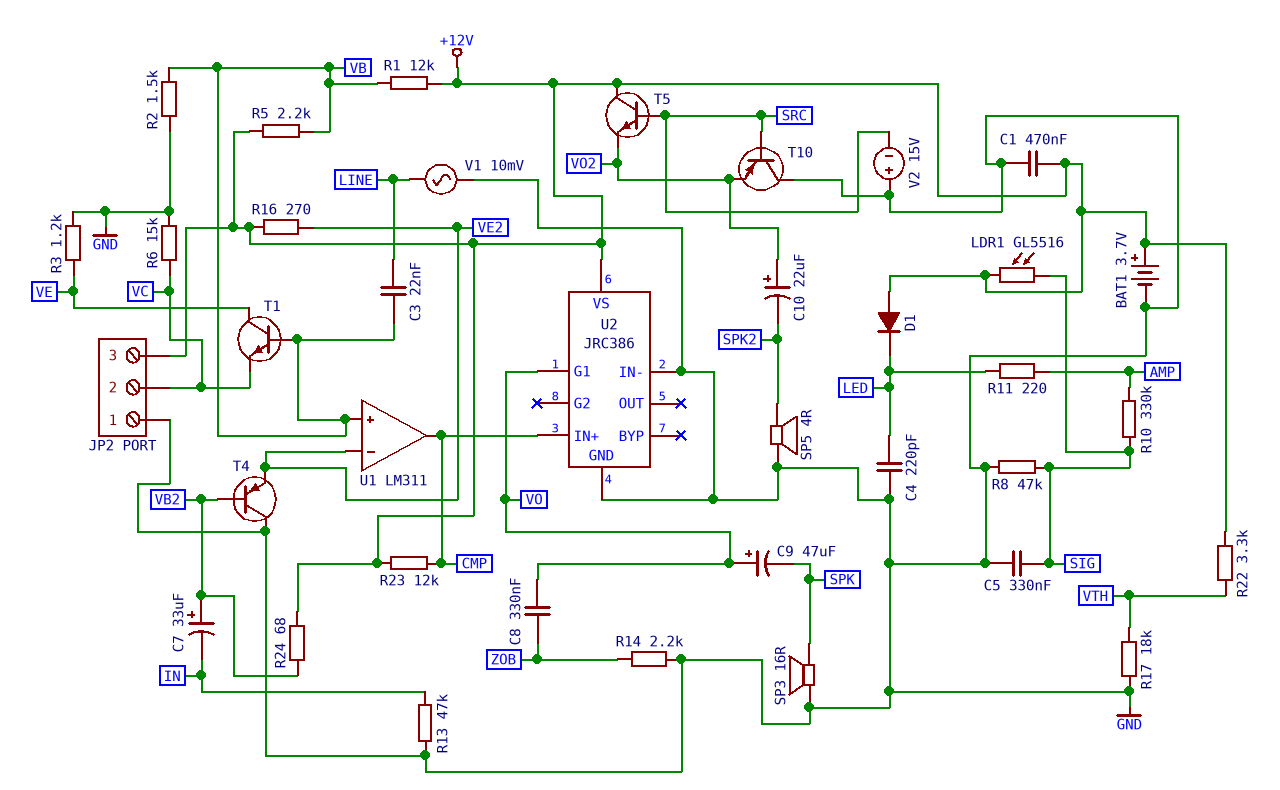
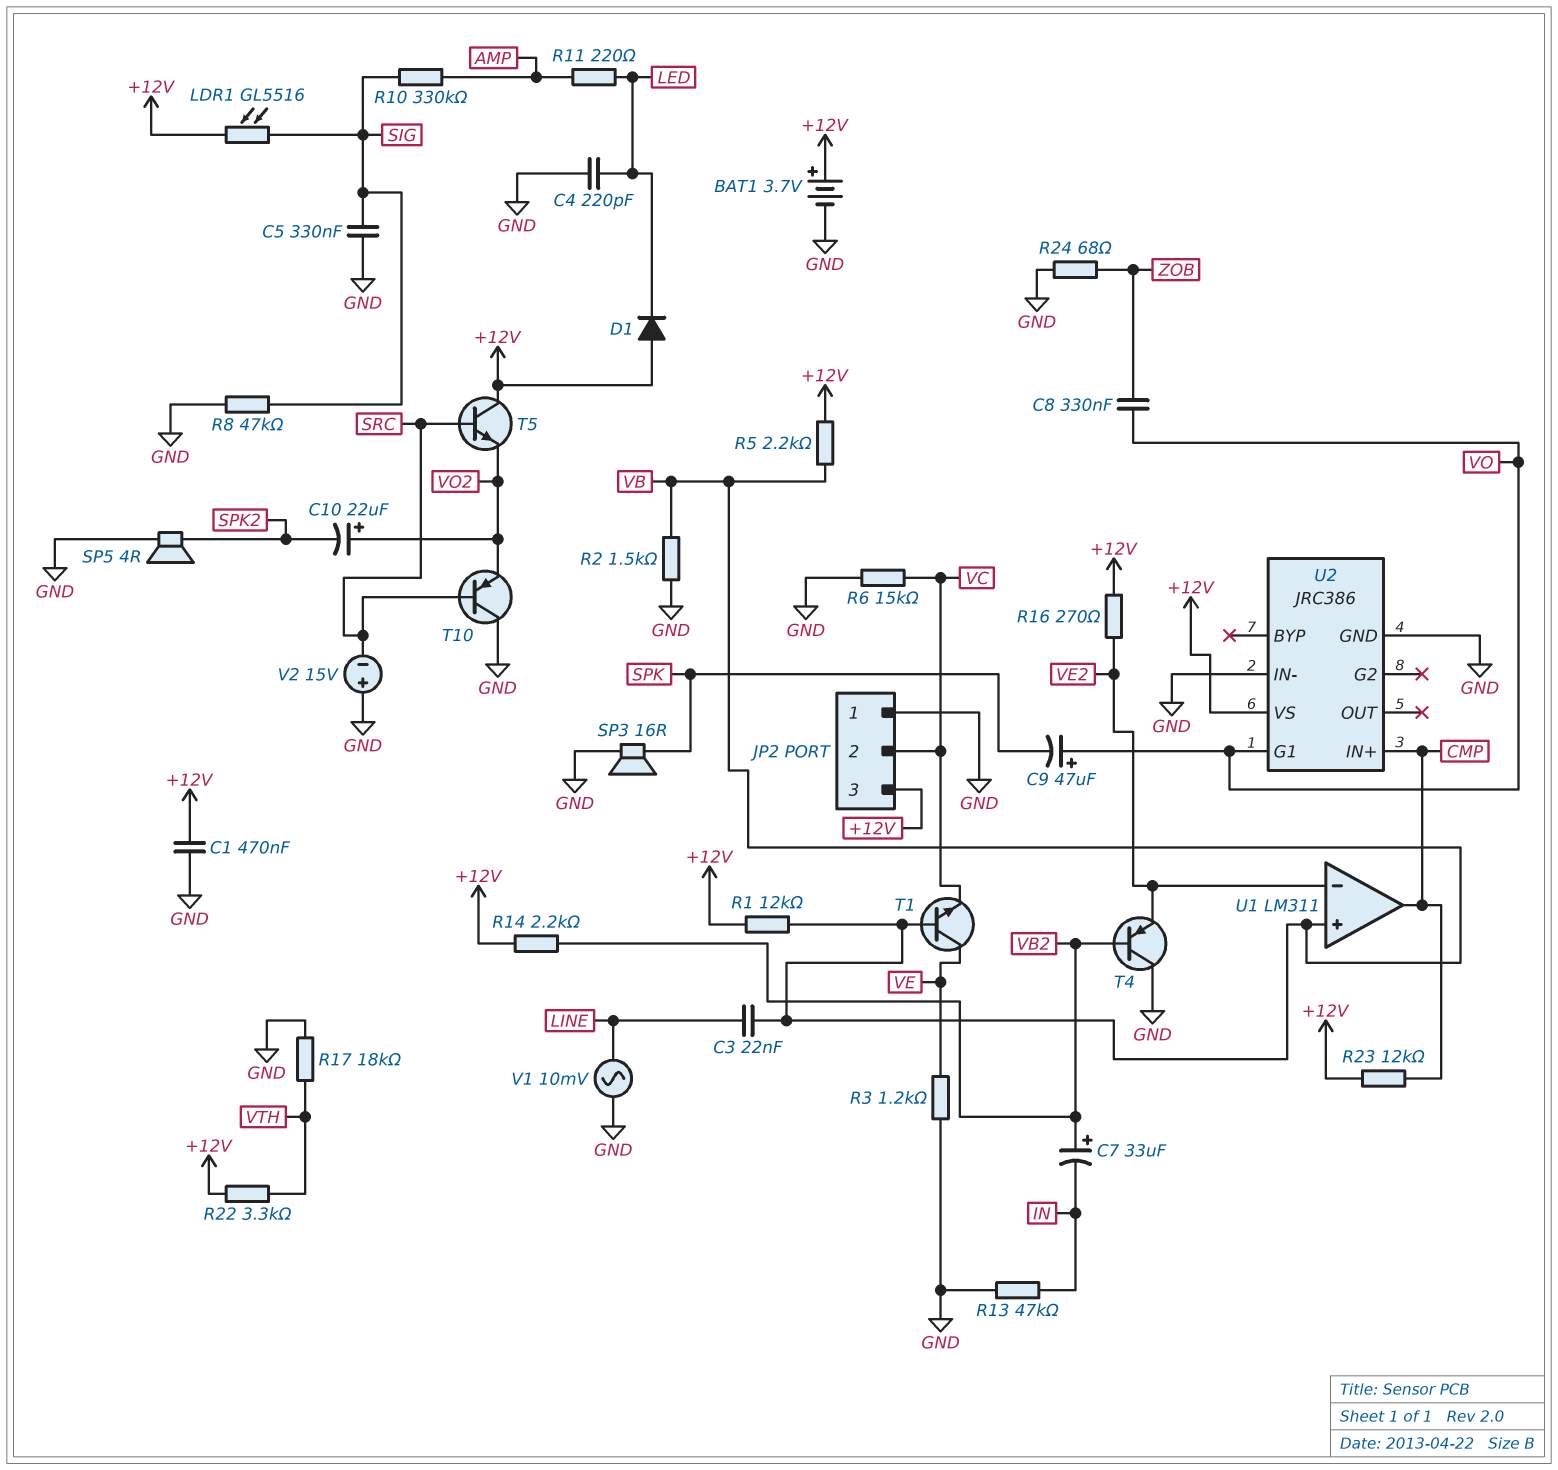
R14: 2.2k (GND, ZOB) -> 2.2k (+12V, VB2)
R24: 68 (+12V, VB2) -> 68 (GND, ZOB)

